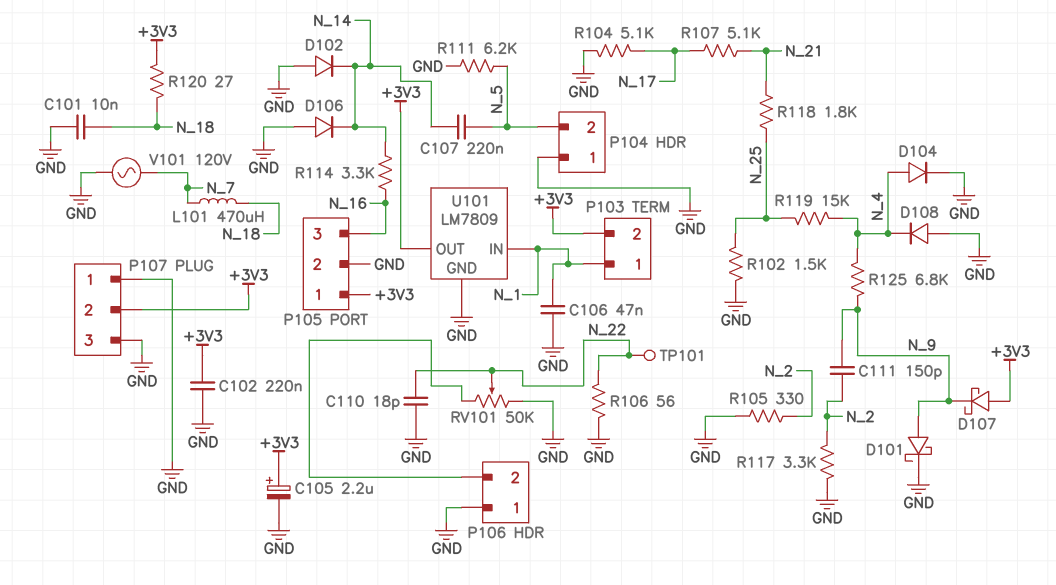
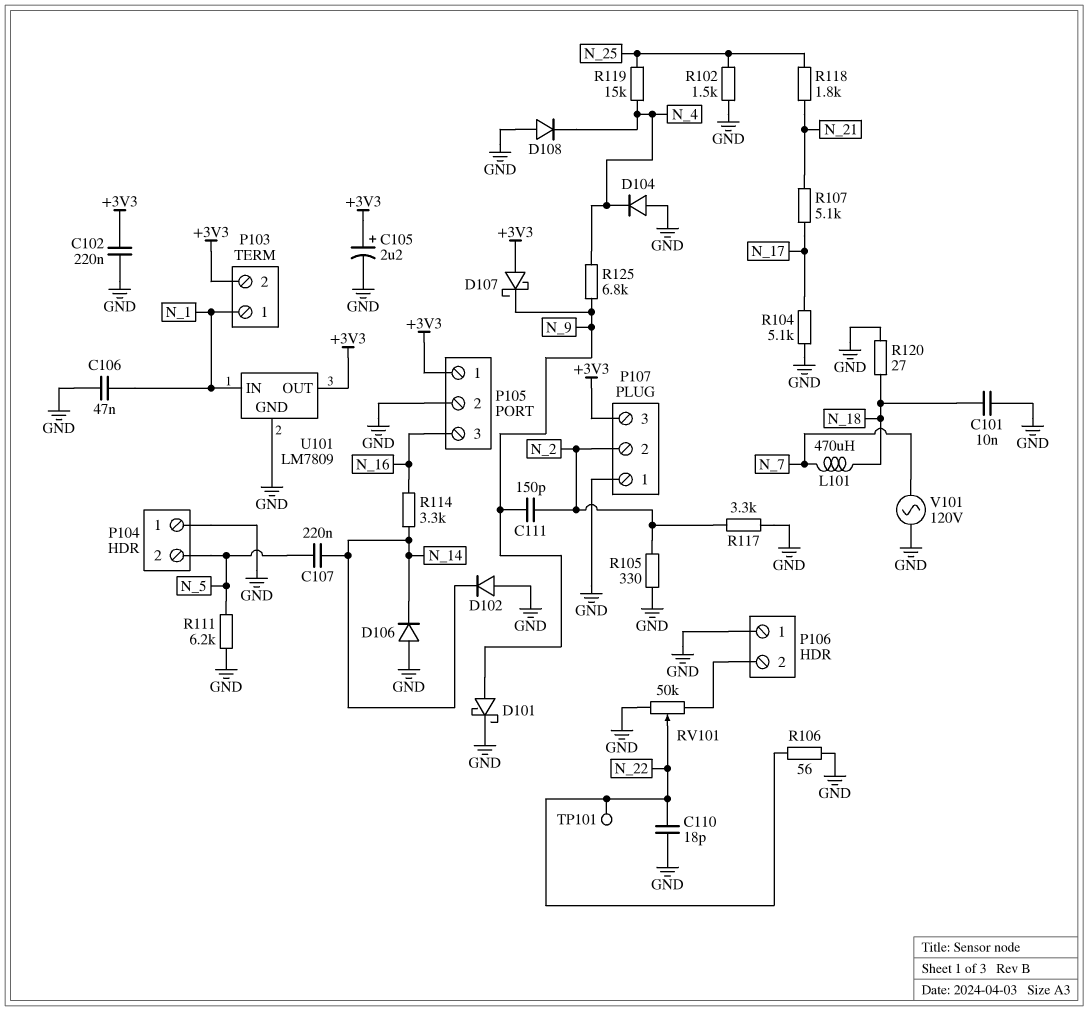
D104: diode (A N_4, K GND) -> diode (A GND, K N_4)
P107 pin 2: +3V3 -> N_2
P107 pin 3: GND -> +3V3
R120: 27 (+3V3, N_18) -> 27 (GND, N_18)

